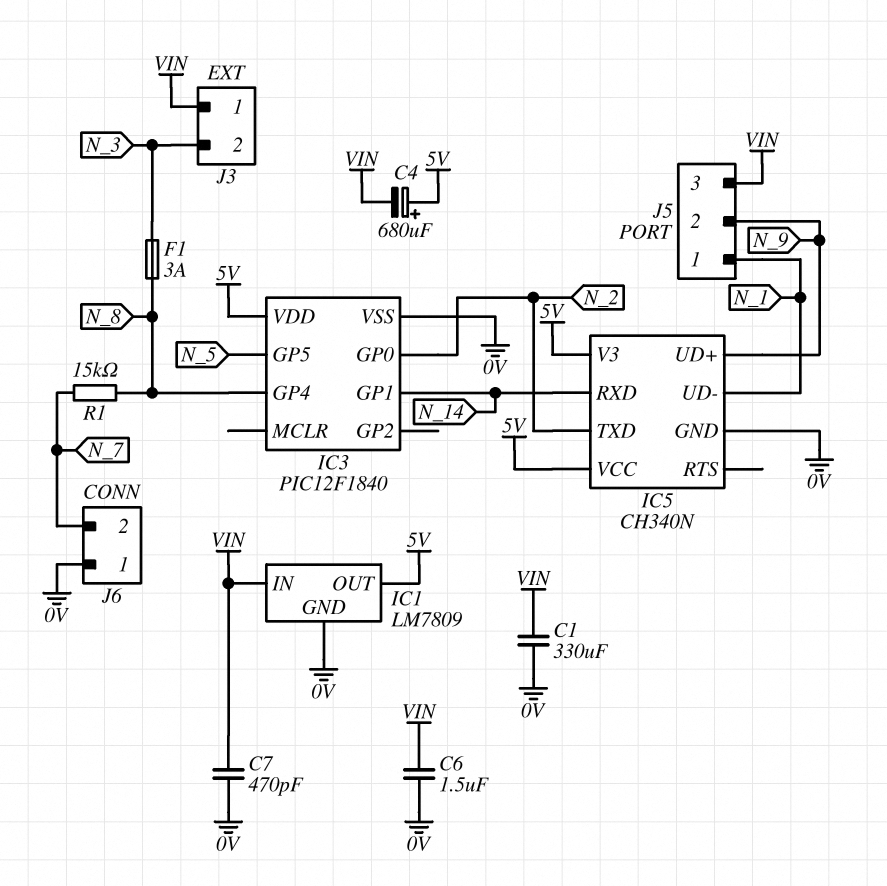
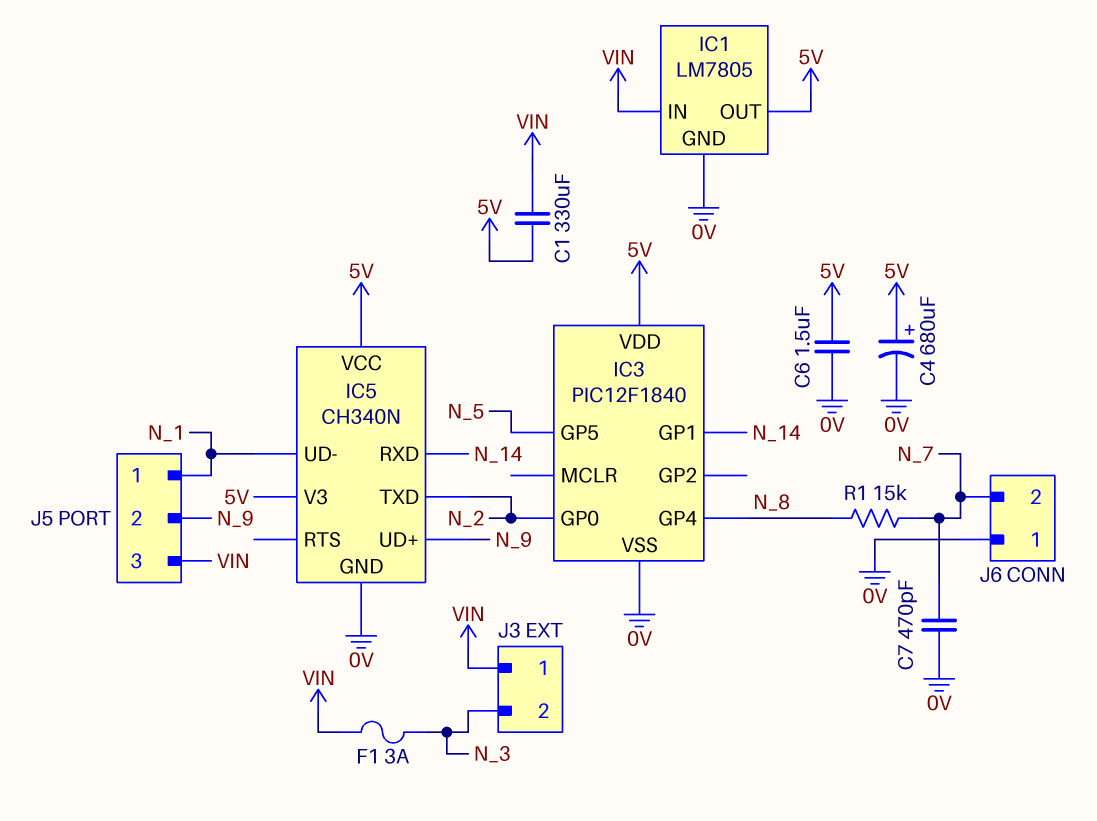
C1: 330uF (0V, VIN) -> 330uF (5V, VIN)
C4: 680uF (plus 5V, minus VIN) -> 680uF (plus 5V, minus 0V)
C6: 1.5uF (0V, VIN) -> 1.5uF (0V, 5V)
C7: 470pF (0V, VIN) -> 470pF (0V, N_7)
F1: 3A (N_3, N_8) -> 3A (N_3, VIN)
IC1: LM7809 -> LM7805

